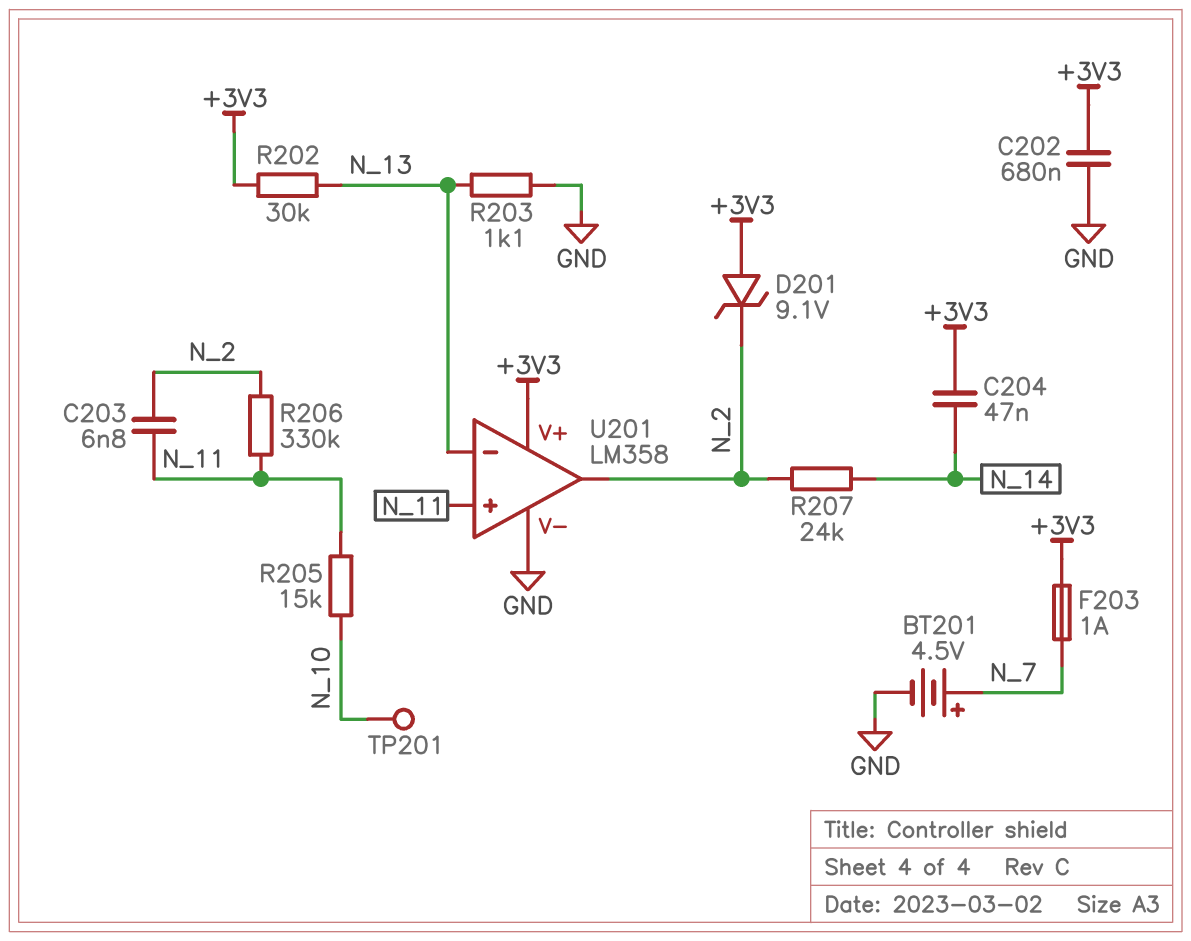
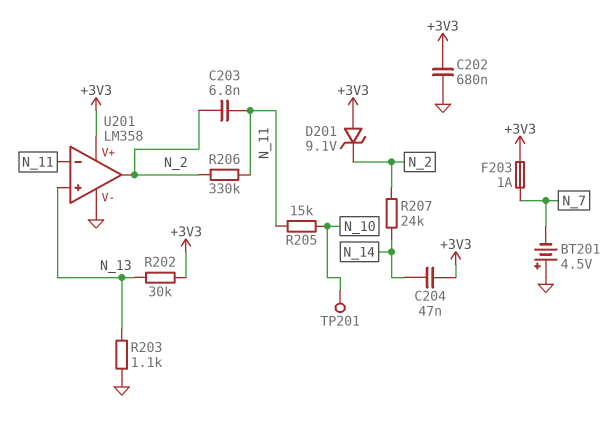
BT201: 4.5V (plus N_7, minus GND) -> 4.5V (plus GND, minus N_7)
U201 pin in+: N_11 -> N_13
U201 pin in-: N_13 -> N_11

